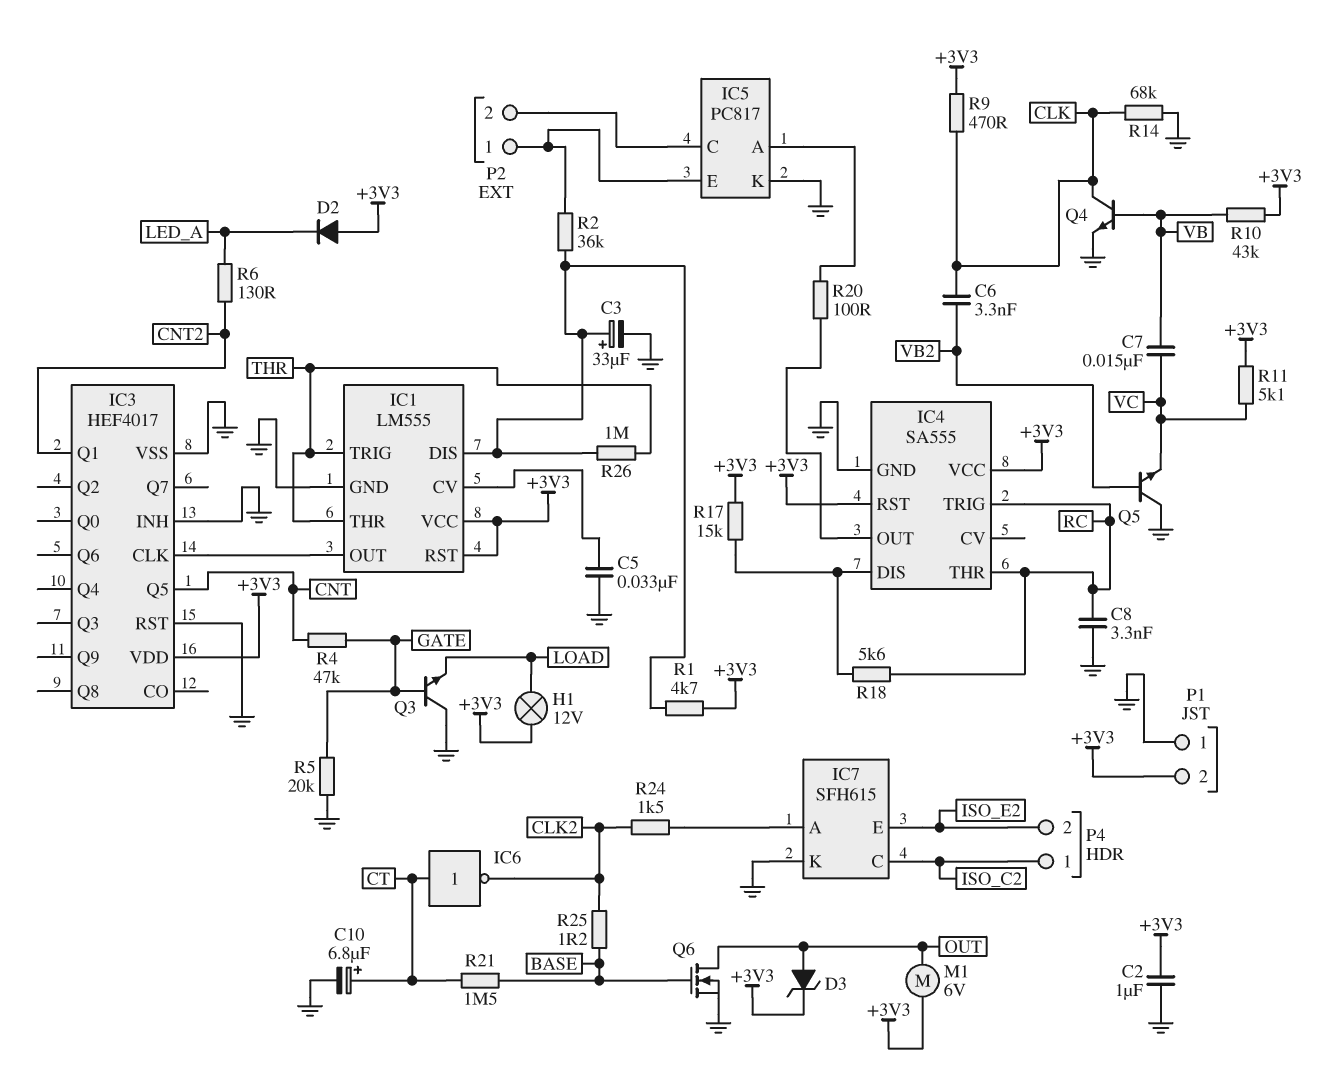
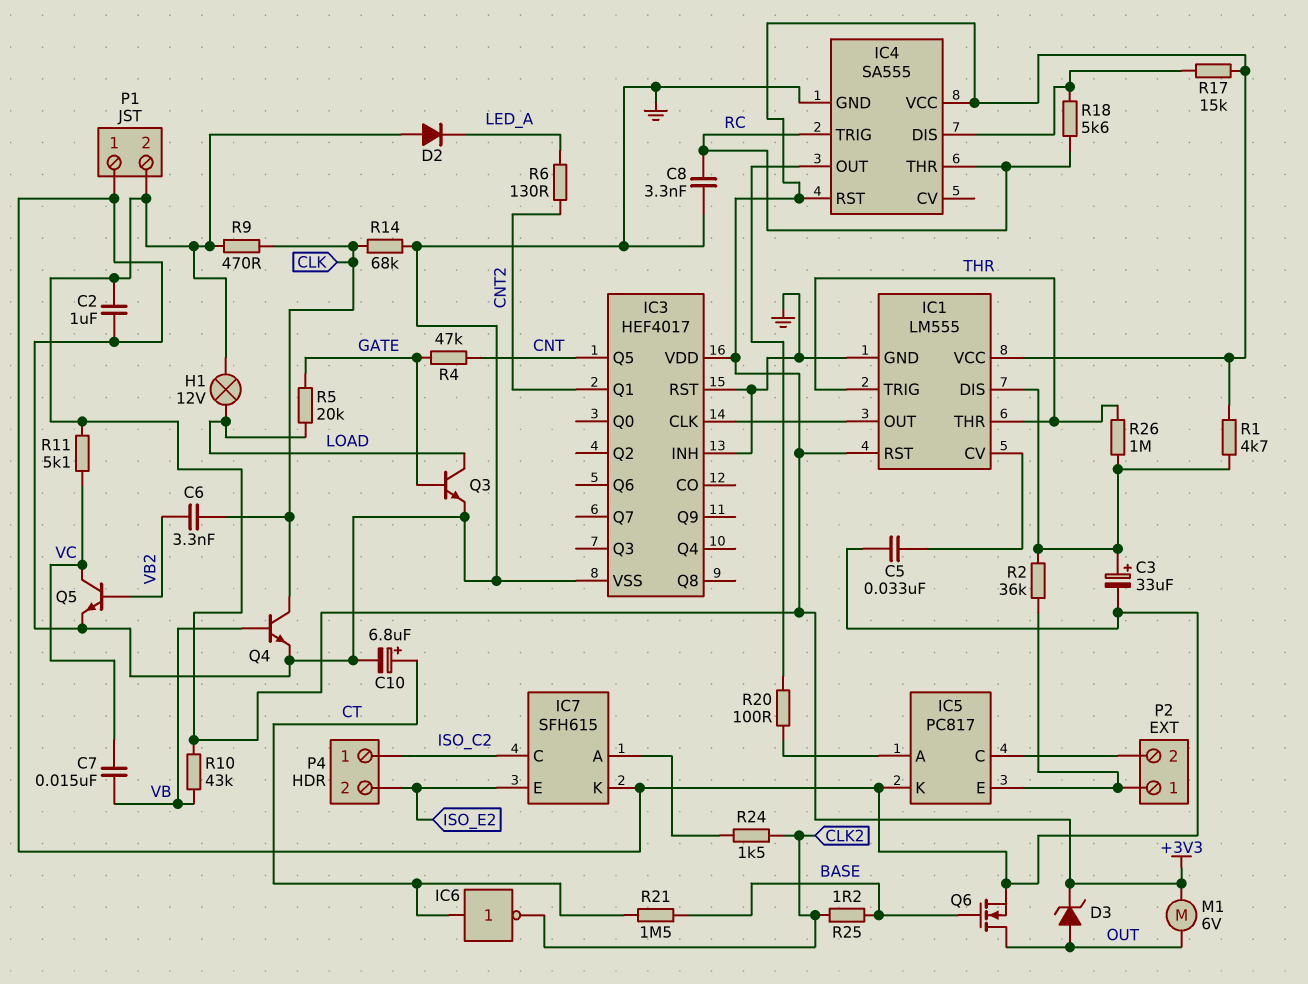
Q3: NPN (B GATE, C GND, E LOAD) -> NPN (B GATE, C LOAD, E GND)
Q5: NPN (B VB2, C GND, E VC) -> NPN (B VB2, C VC, E GND)
R5: 20k (GATE, GND) -> 20k (GATE, LOAD)

